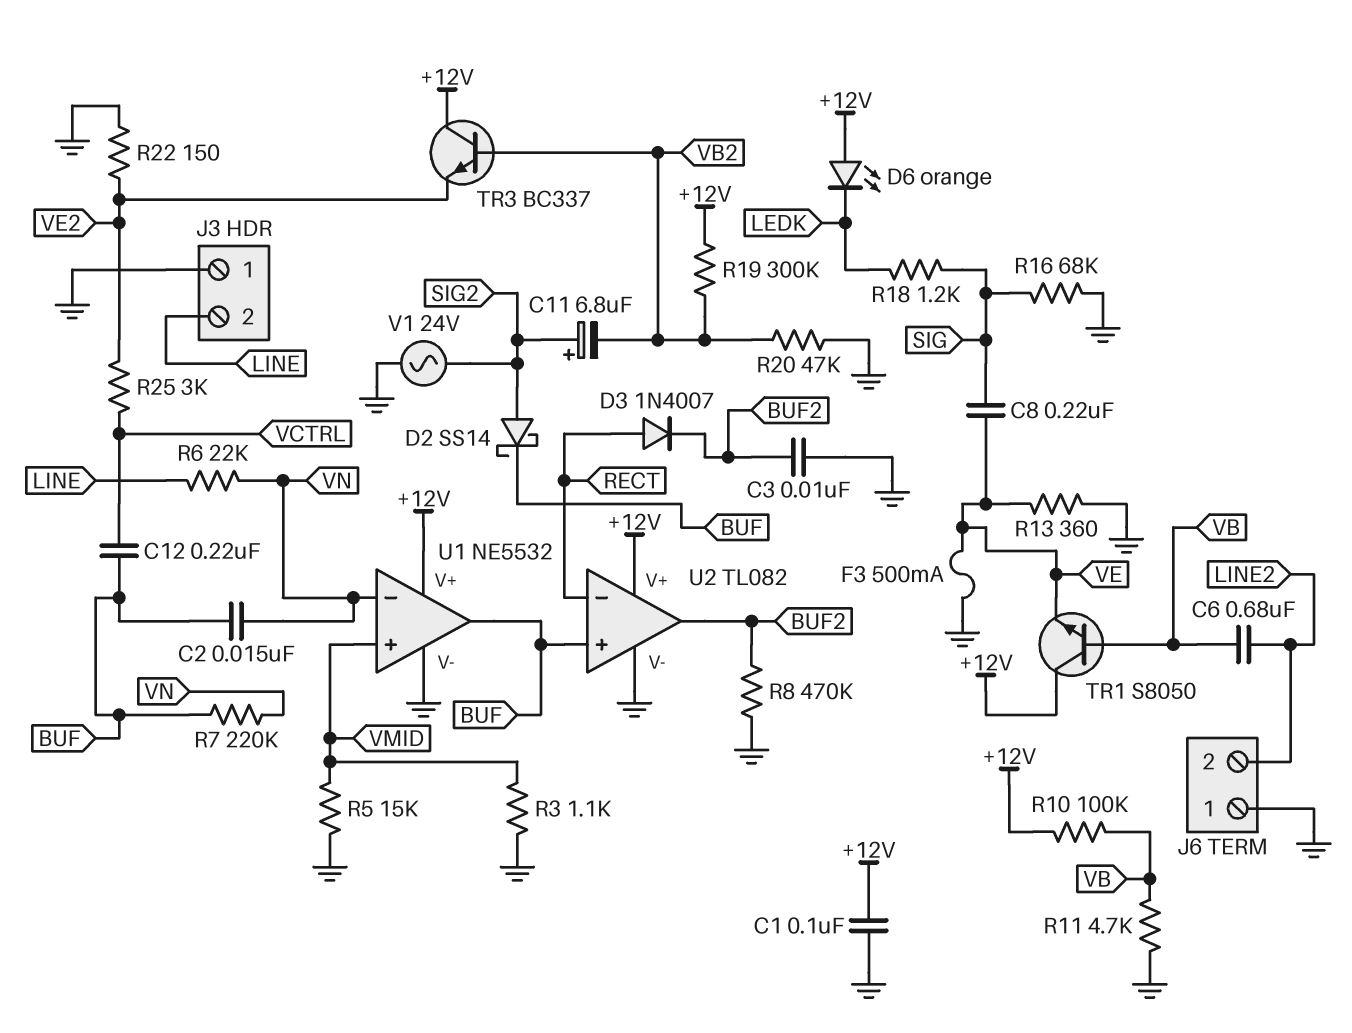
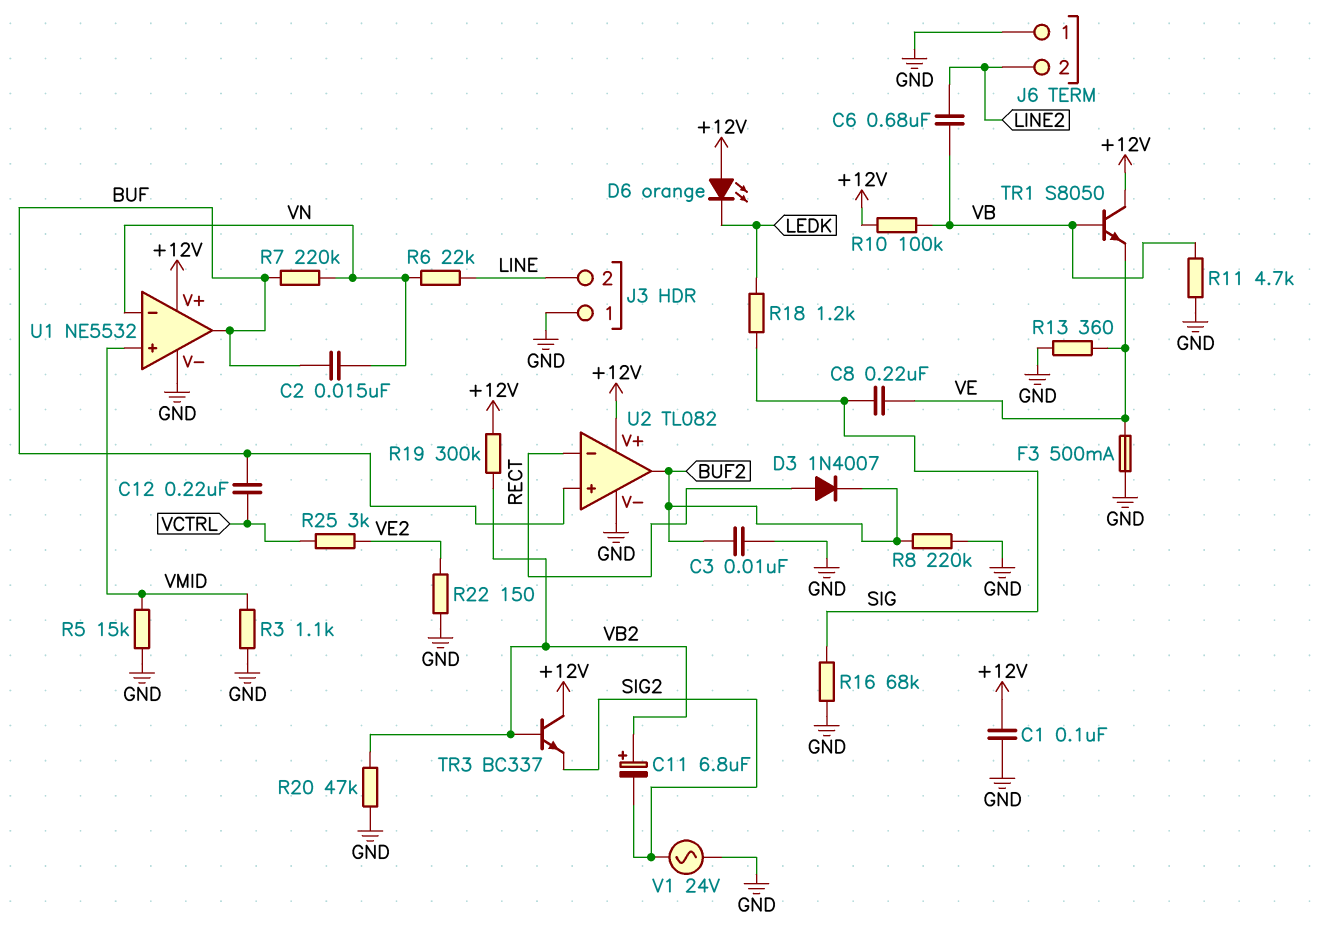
C11: 6.8uF (plus SIG2, minus VB2) -> 6.8uF (plus VB2, minus SIG2)
D2: schottky SS14 (A SIG2, K BUF) -> none
R8: 470k (BUF2, GND) -> 220k (BUF2, GND)
TR3: NPN BC337 (B VB2, C +12V, E VE2) -> NPN BC337 (B VB2, C +12V, E SIG2)

